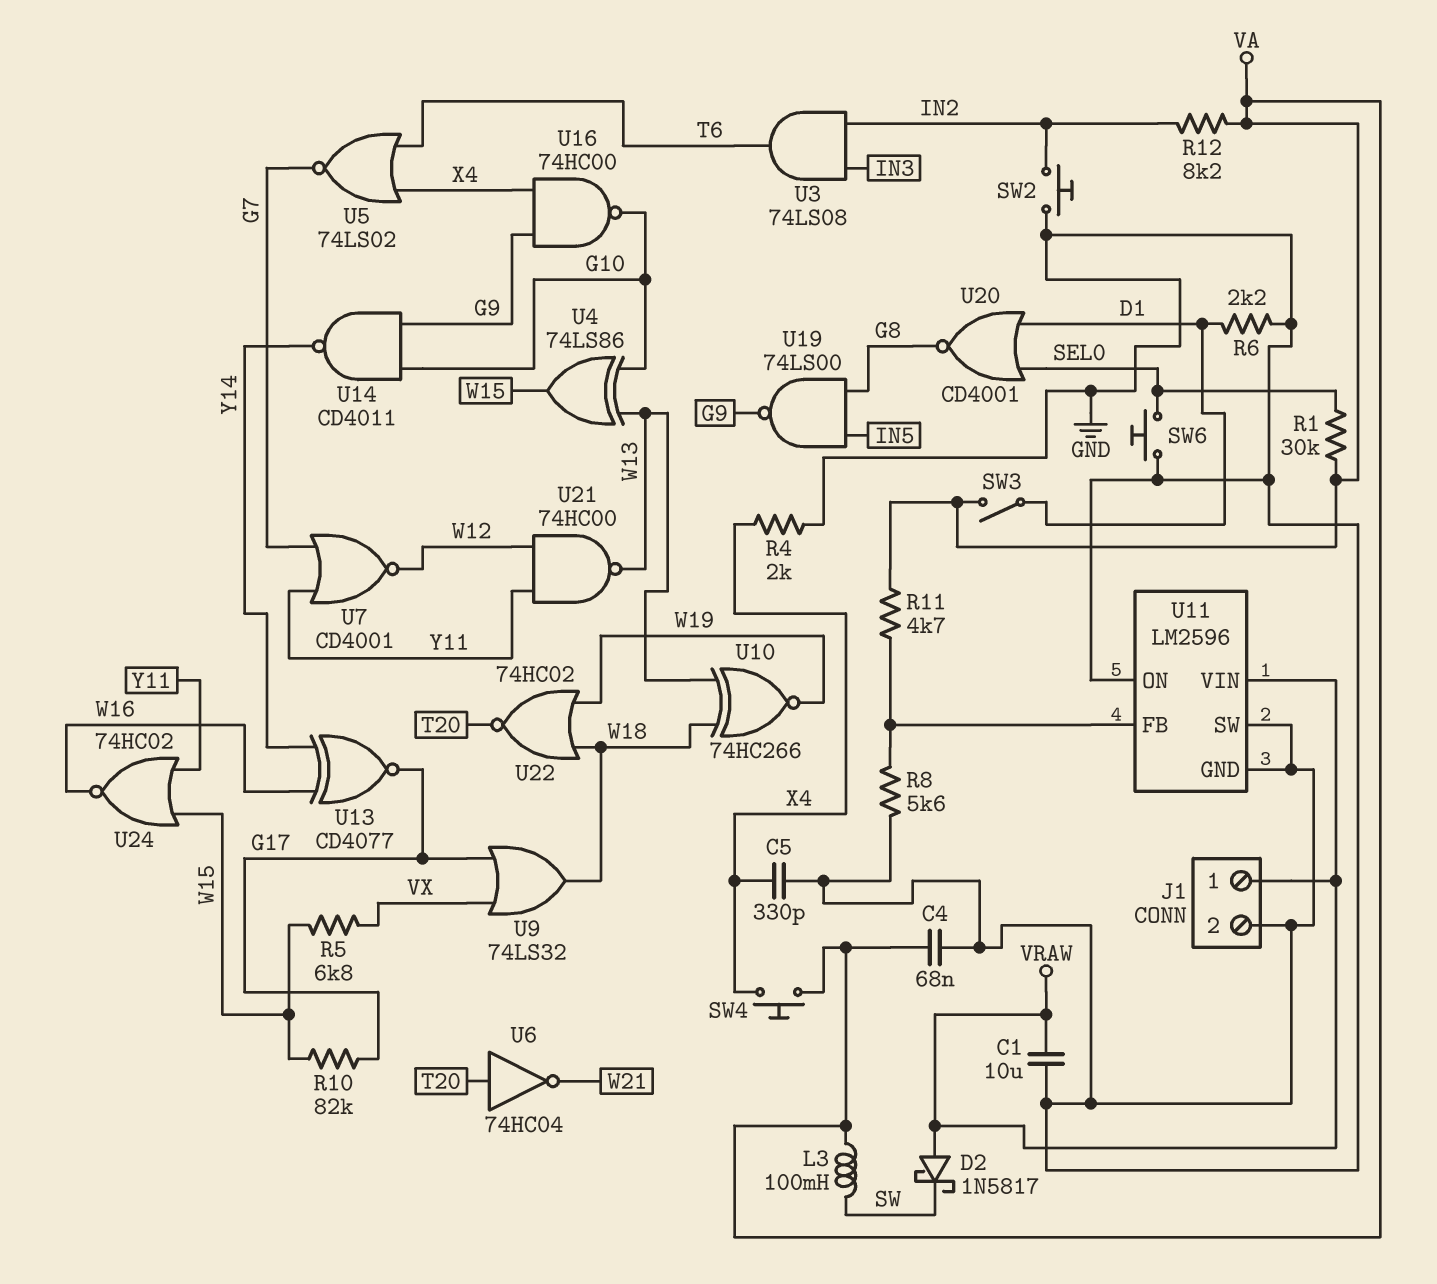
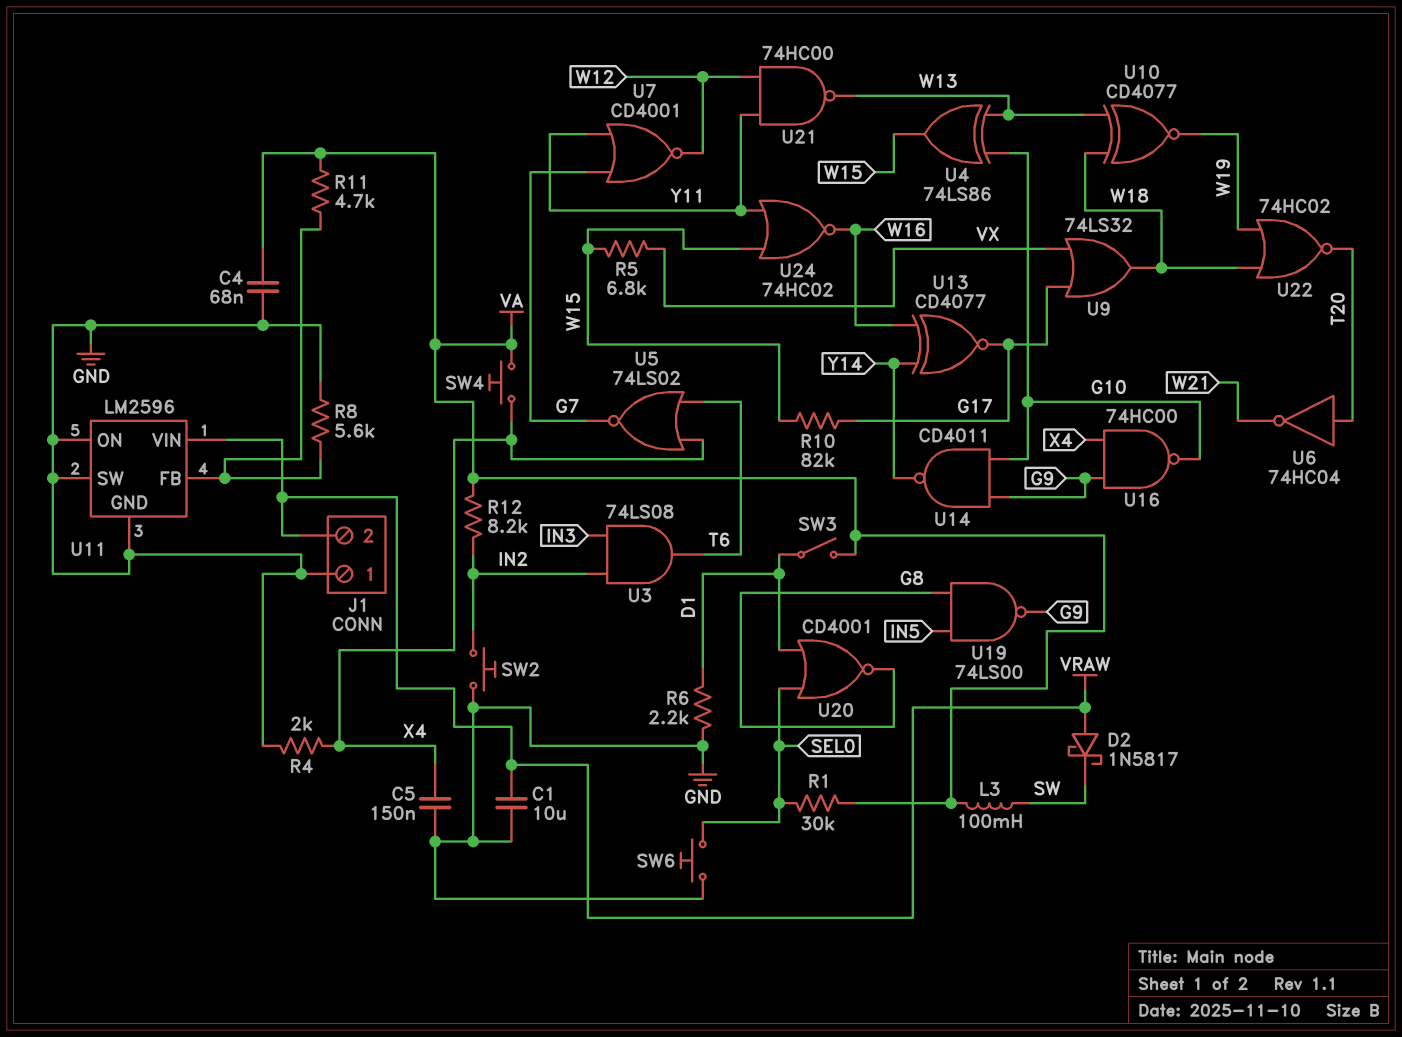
C5: 330pF (GND, X4) -> 150nF (GND, X4)
J1 pin 1: VRAW -> GND
J1 pin 2: GND -> VRAW
U10: XNOR 74HC266 (in W13, in W18, out W19) -> XNOR CD4077 (in W13, in W18, out W19)

